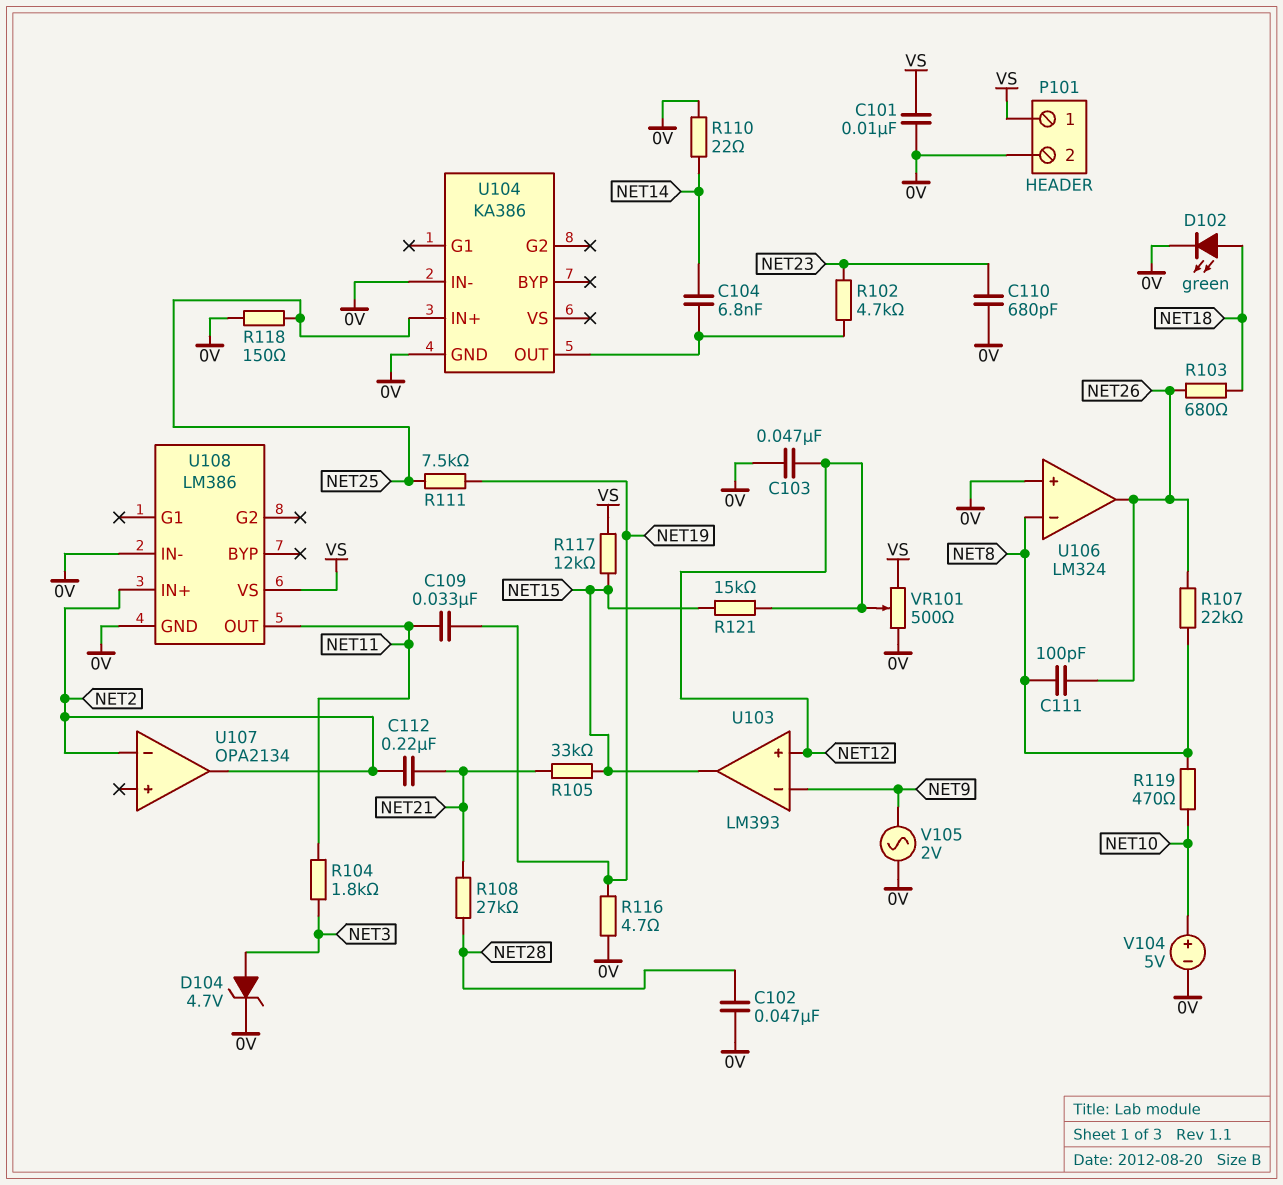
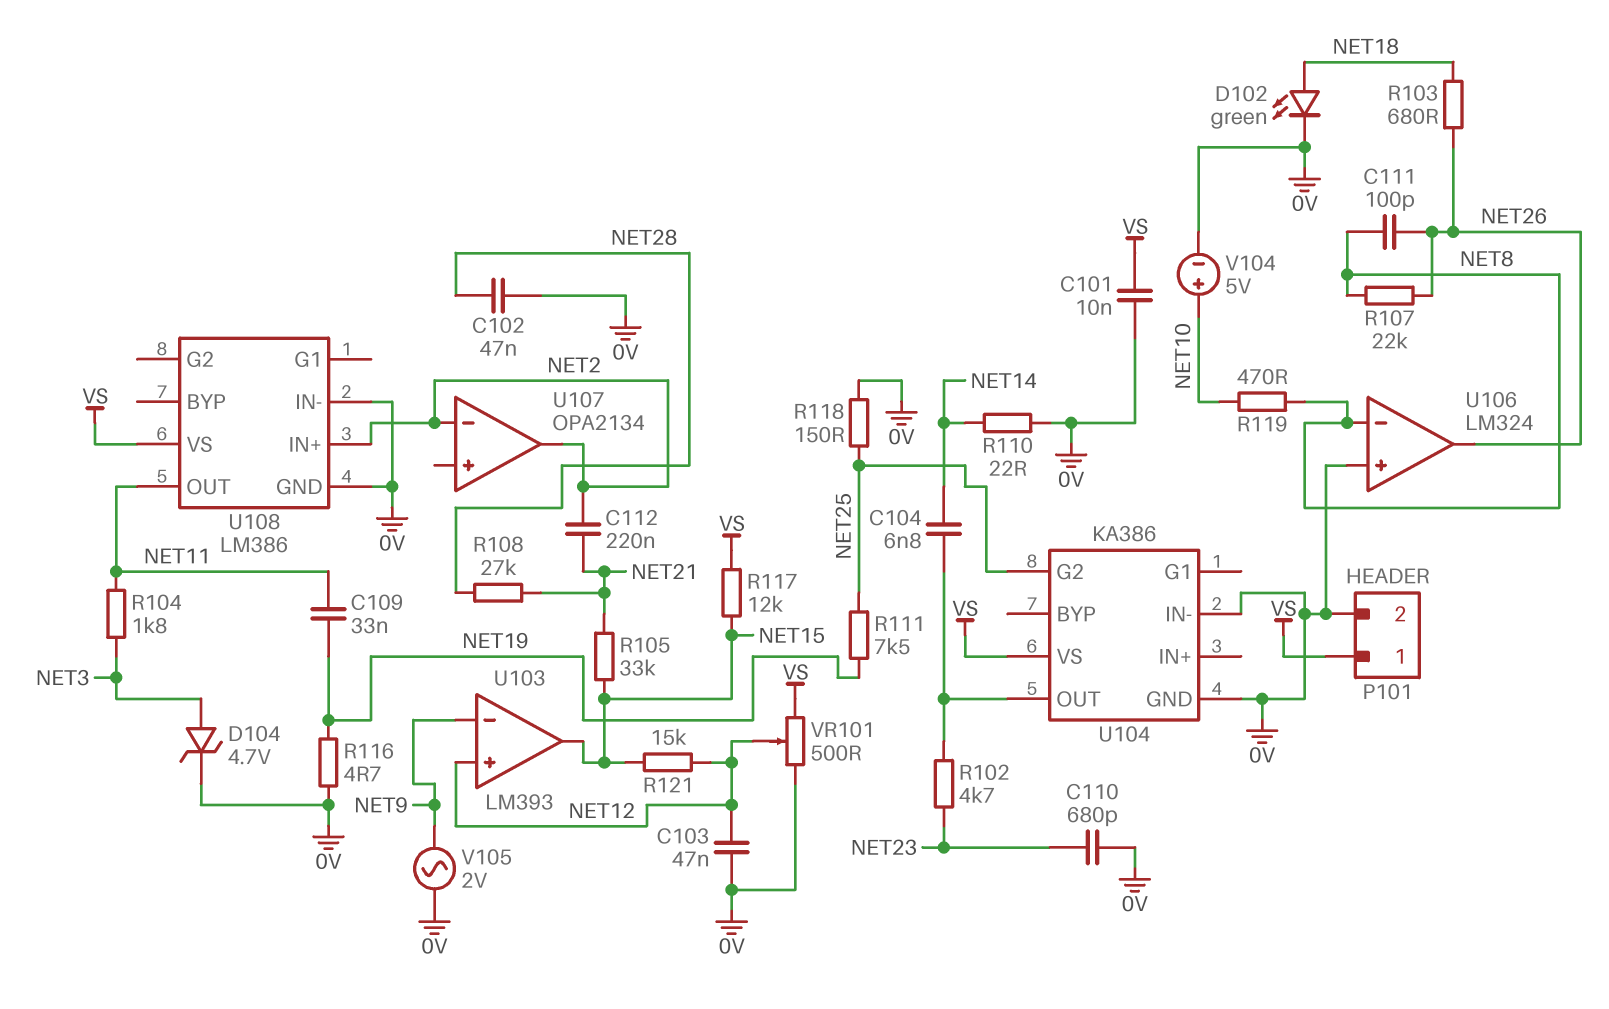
U104 pin G2: none -> NET25
U104 pin IN+: NET25 -> none
U104 pin VS: none -> VS

